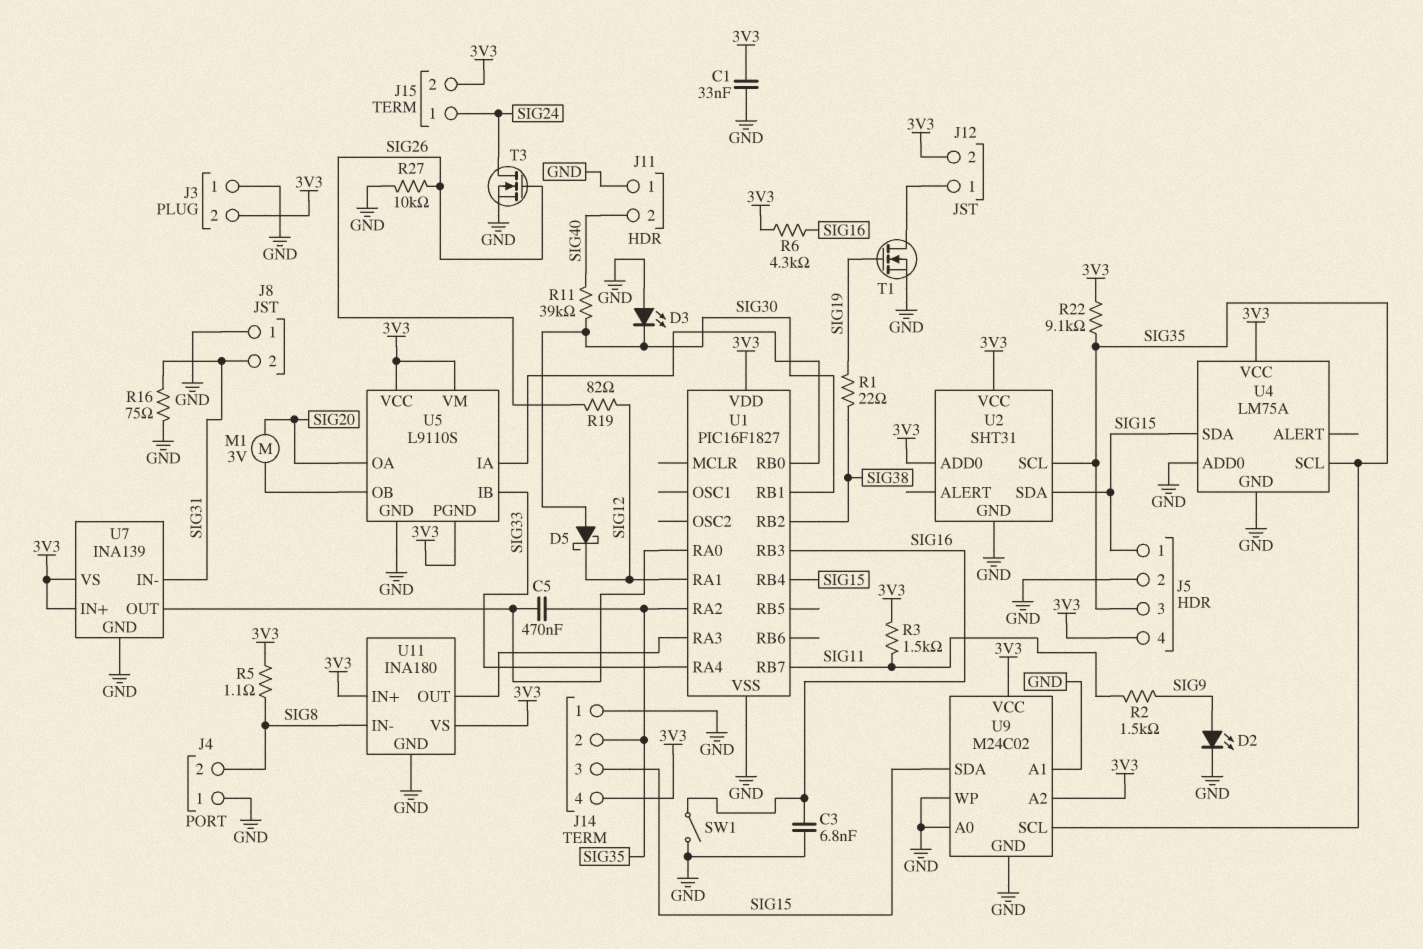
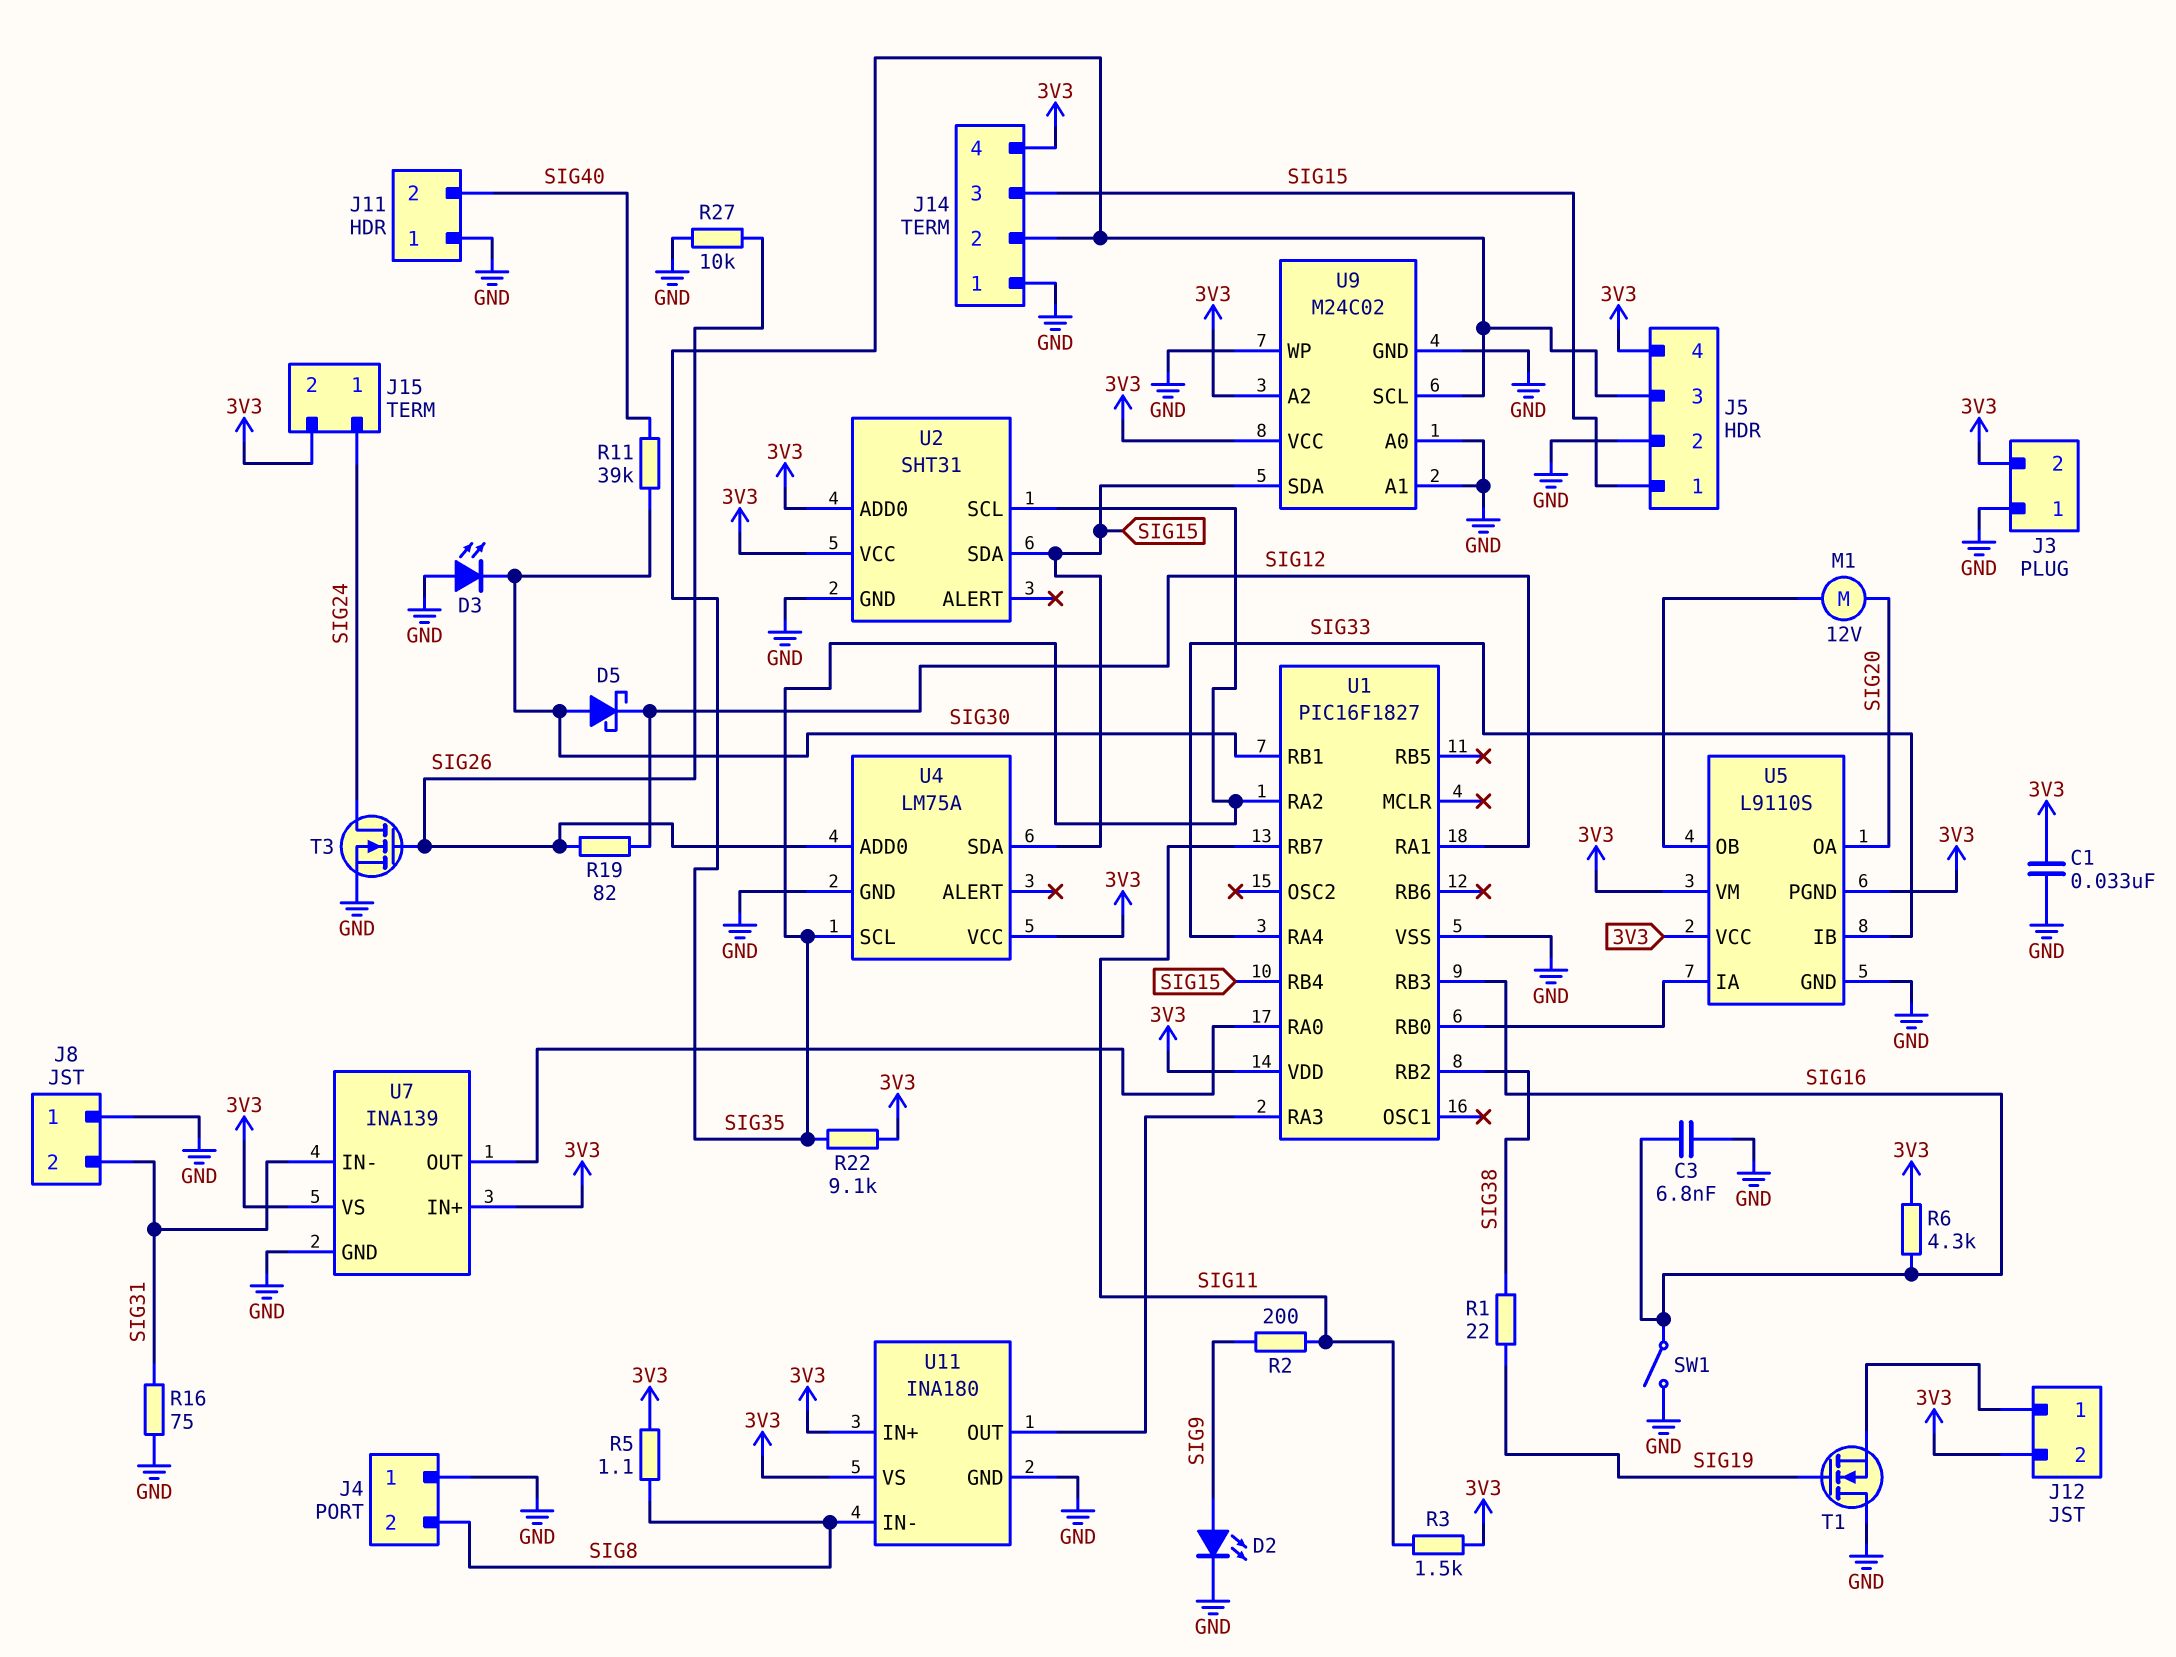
C5: 470nF (SIG35, U1/RA0) -> none
M1: motor 3V (SIG20, U5/OB) -> motor 12V (SIG20, U5/OB)
R2: 1.5k (SIG9, SIG11) -> 200 (SIG9, SIG11)
T1: NMOS (G SIG19, D J12/1, S GND) -> NMOS (G SIG19, D GND, S J12/1)
U4 pin ADD0: GND -> SIG26

